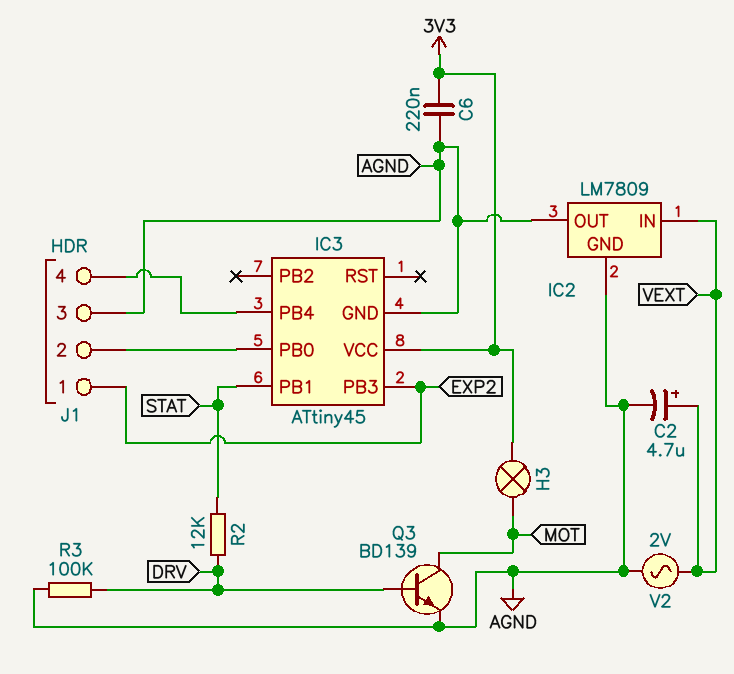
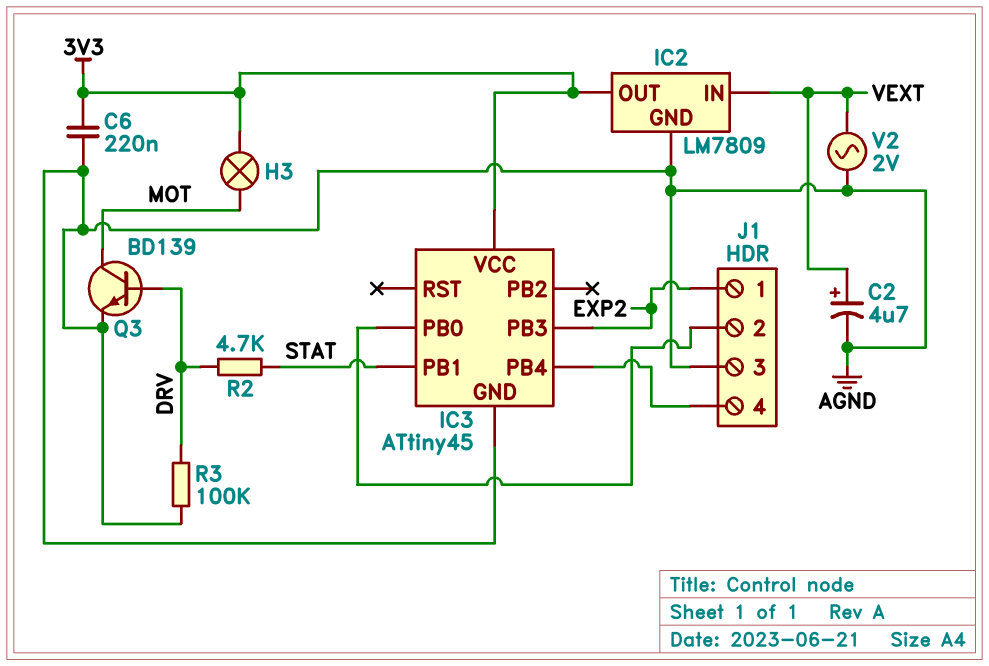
IC2 pin OUT: AGND -> 3V3
R2: 12k (DRV, STAT) -> 4.7k (DRV, STAT)

